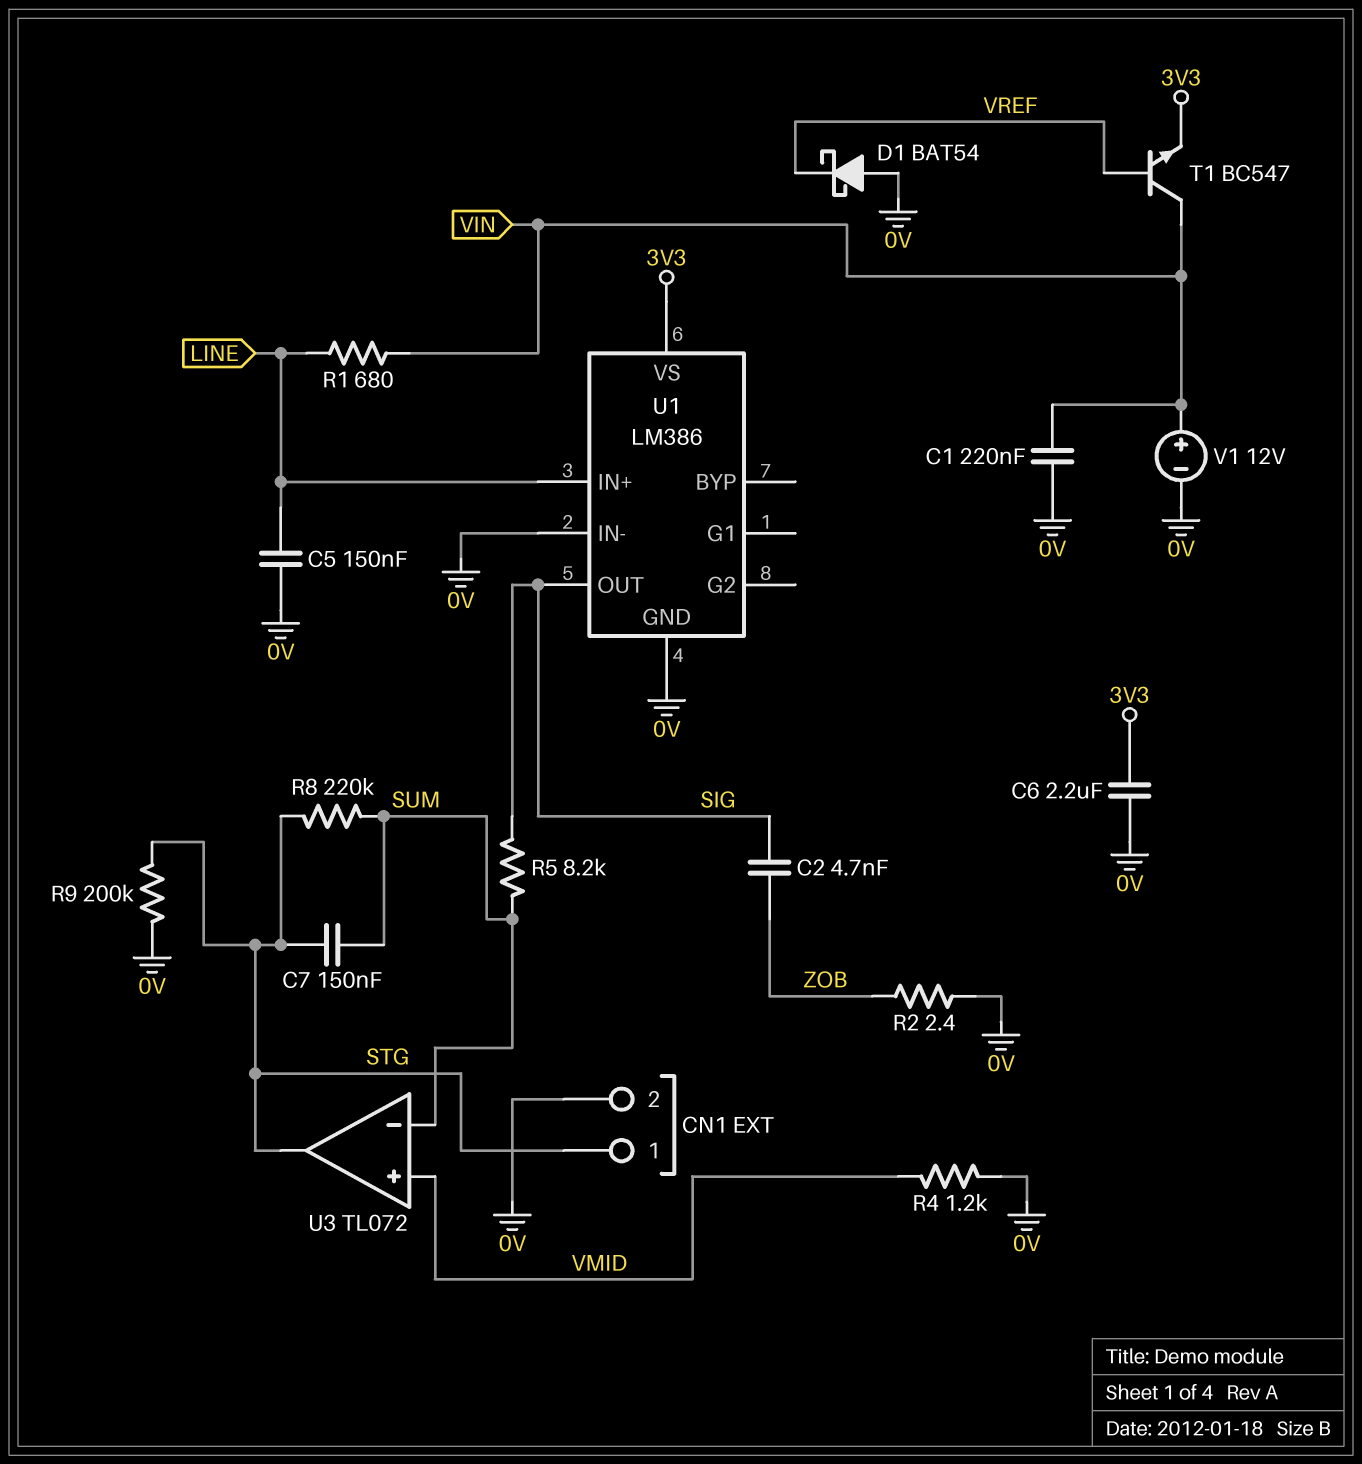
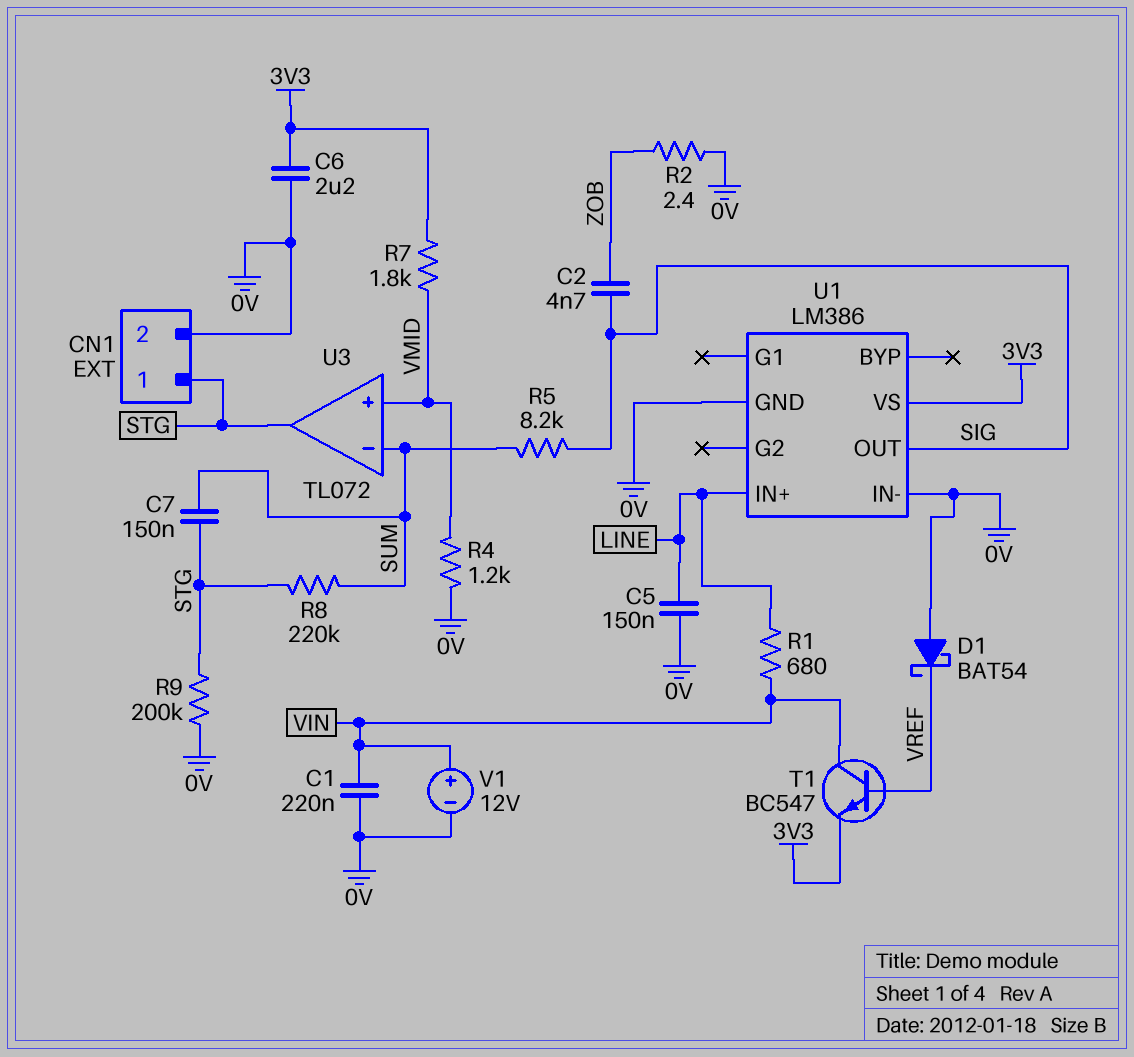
R7: none -> 1.8k (3V3, VMID)

